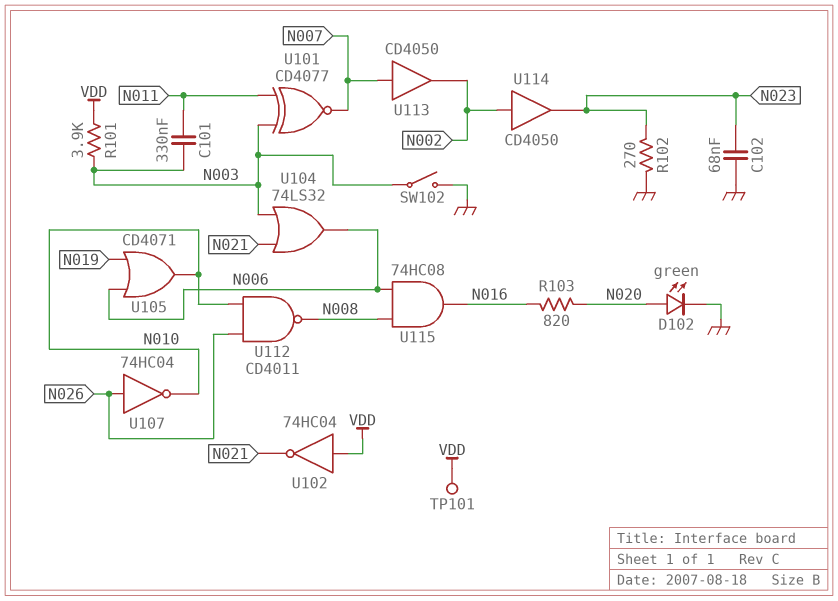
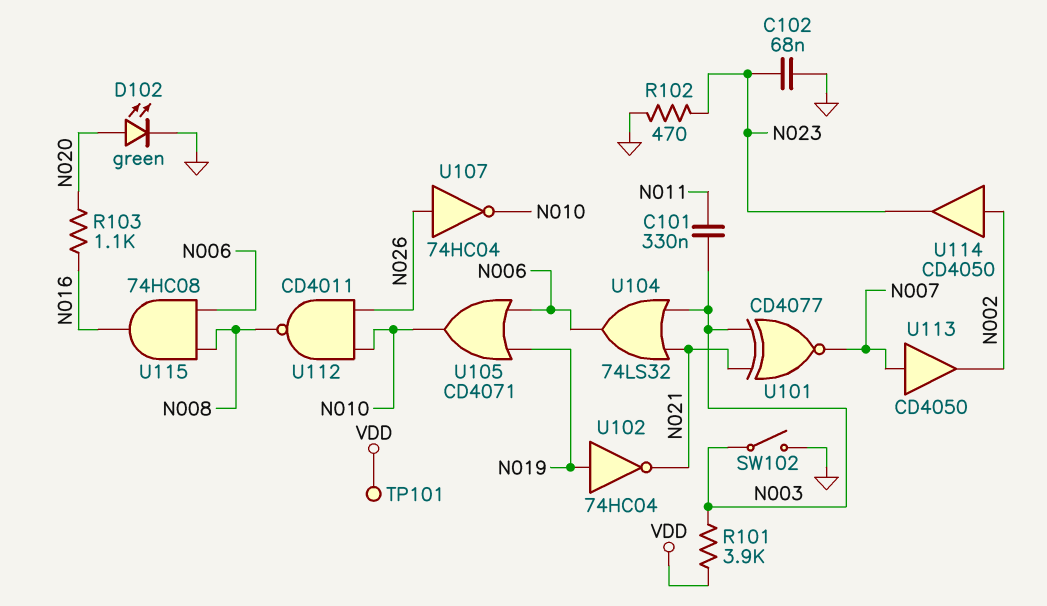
R102: 270 (GND, N023) -> 470 (GND, N023)
R103: 820 (N016, N020) -> 1.1k (N016, N020)
U101: XNOR CD4077 (in N003, in N011, out N007) -> XNOR CD4077 (in N003, in N021, out N007)
U102: NOT 74HC04 (in VDD, out N021) -> NOT 74HC04 (in N019, out N021)

